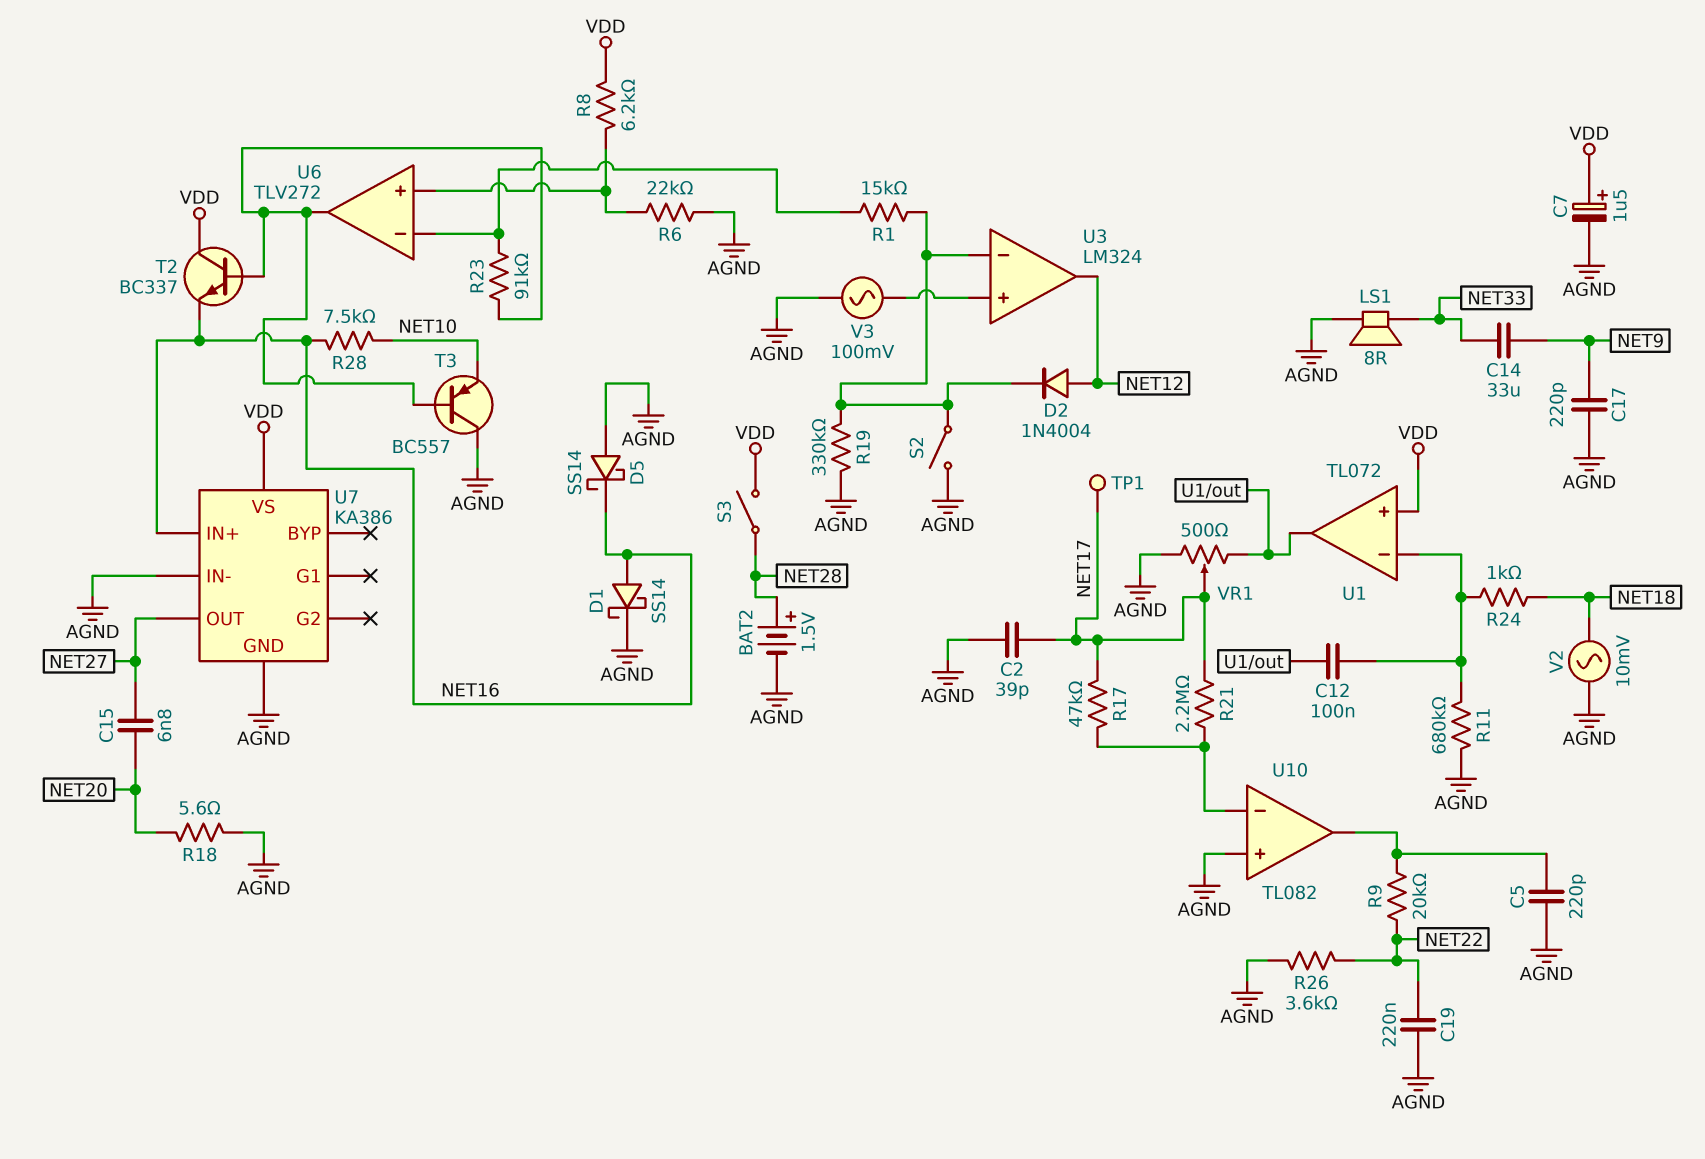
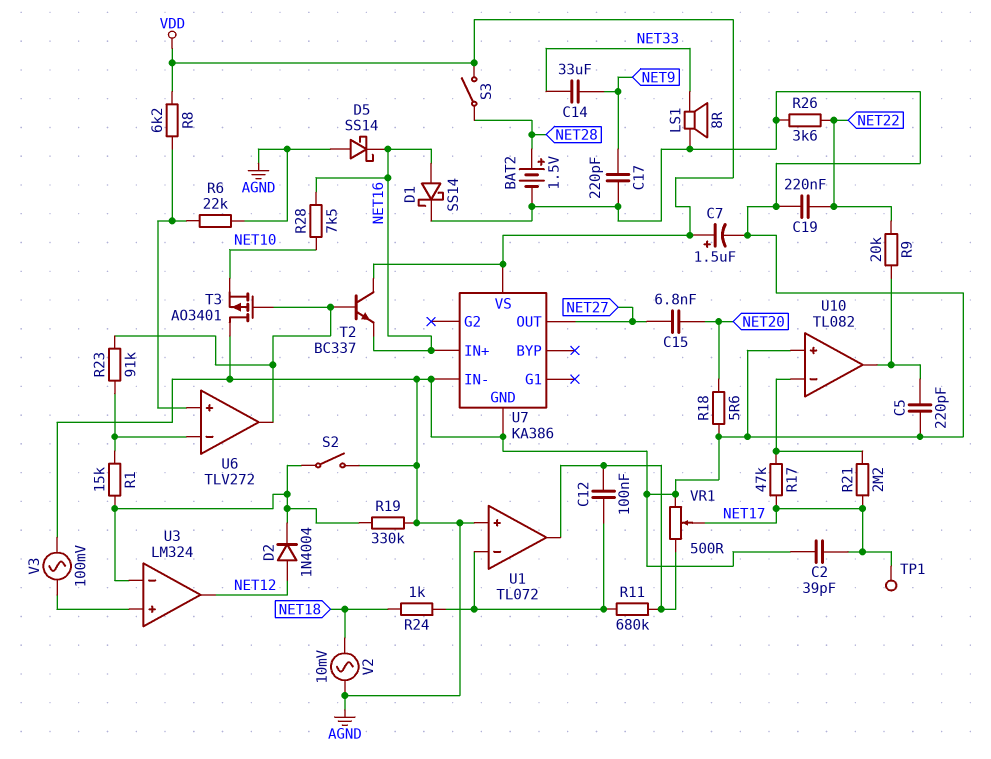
R11: 680k (AGND, U1/in-) -> 680k (U1/in-, U1/out)
T3: PNP BC557 (B U6/out, C AGND, E NET10) -> PMOS AO3401 (G U6/out, D AGND, S NET10)
U1 pin in+: VDD -> AGND

